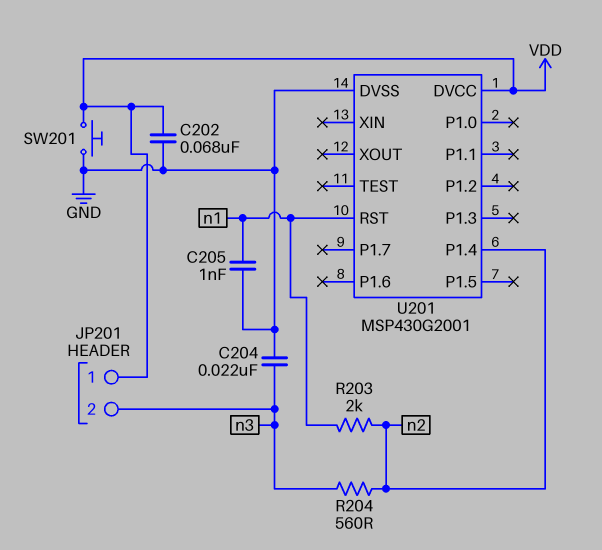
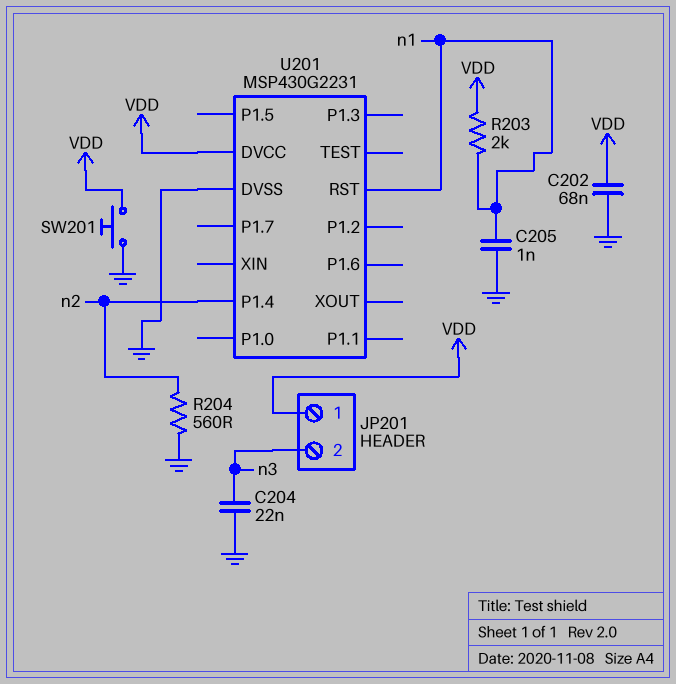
R203: 2k (n1, n2) -> 2k (VDD, n1)
R204: 560 (n2, n3) -> 560 (GND, n2)
U201: MSP430G2001 -> MSP430G2231

